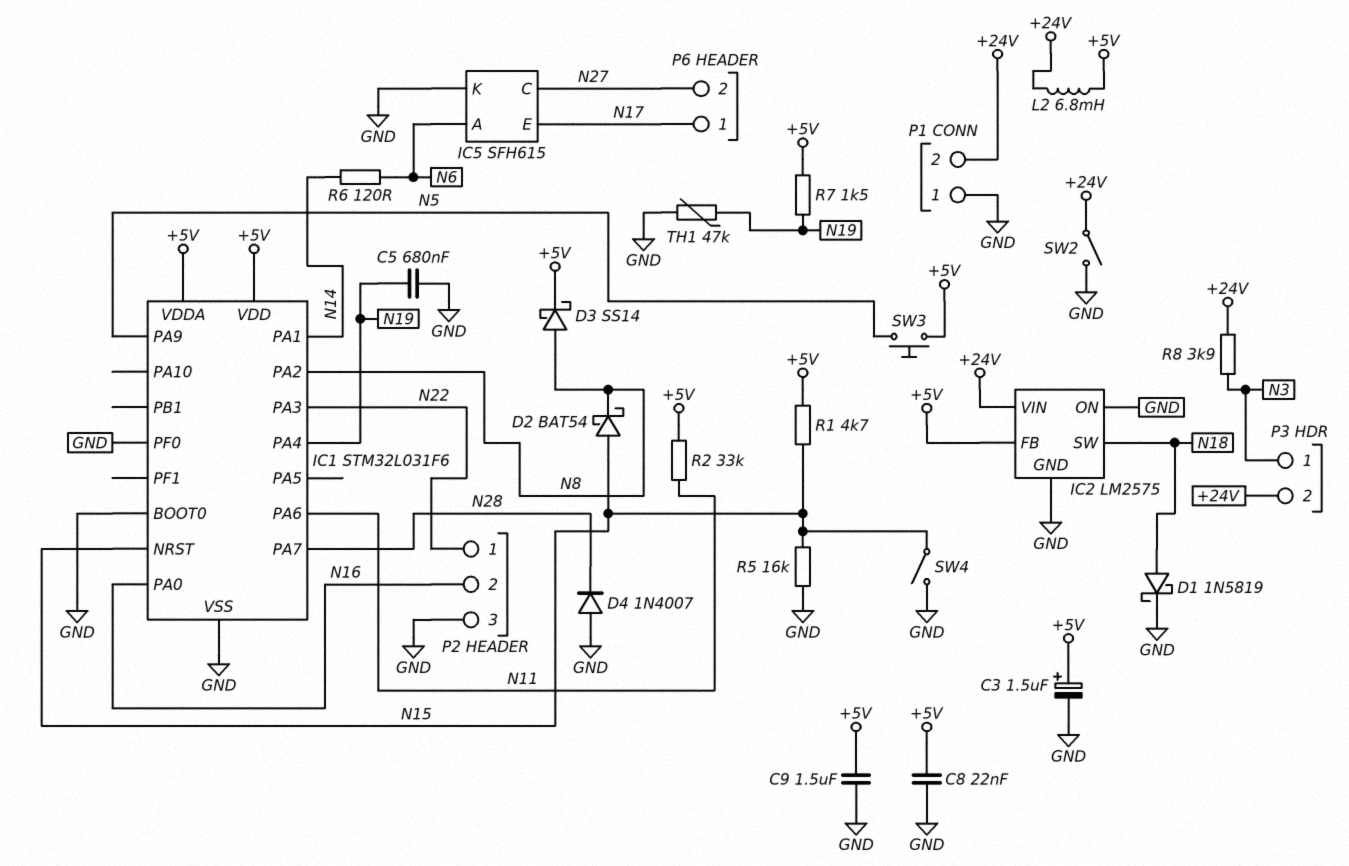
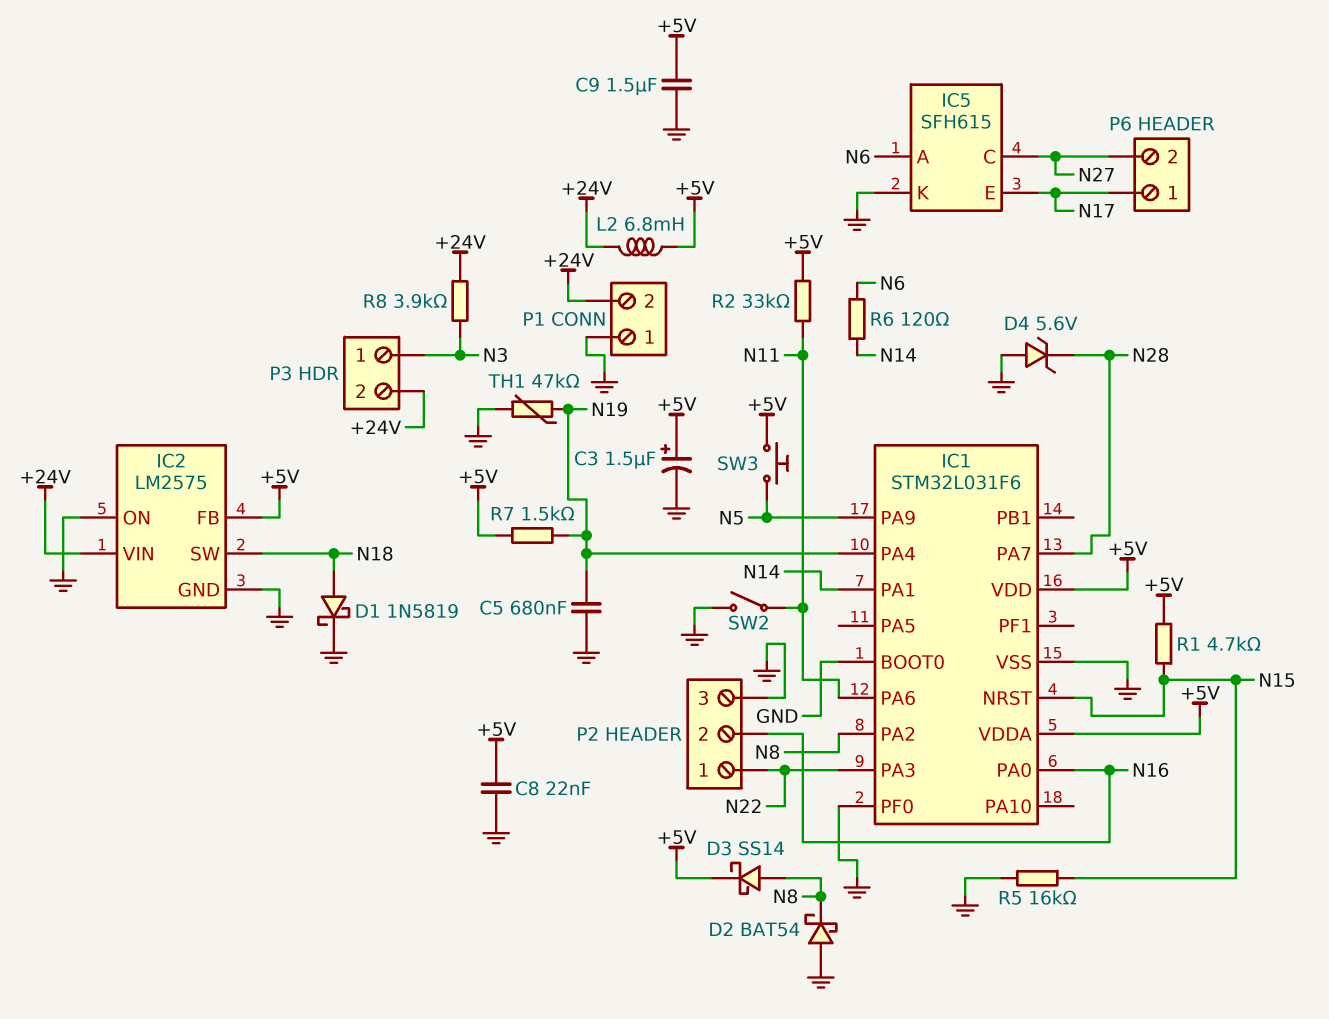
D2: schottky BAT54 (A N15, K N8) -> schottky BAT54 (A GND, K N8)
D4: diode 1N4007 (A GND, K N28) -> zener 5.6V (A GND, K N28)
SW2: switch (+24V, GND) -> switch (GND, N11)
SW4: switch (GND, N15) -> none

